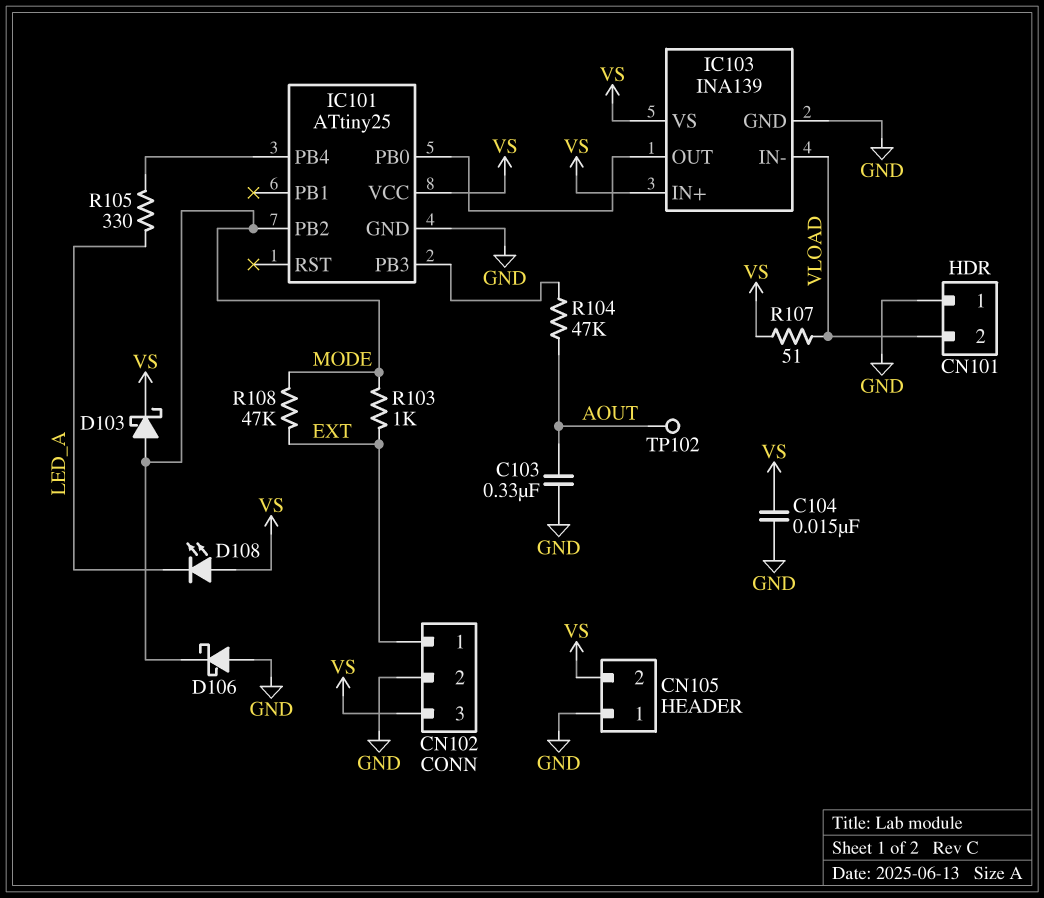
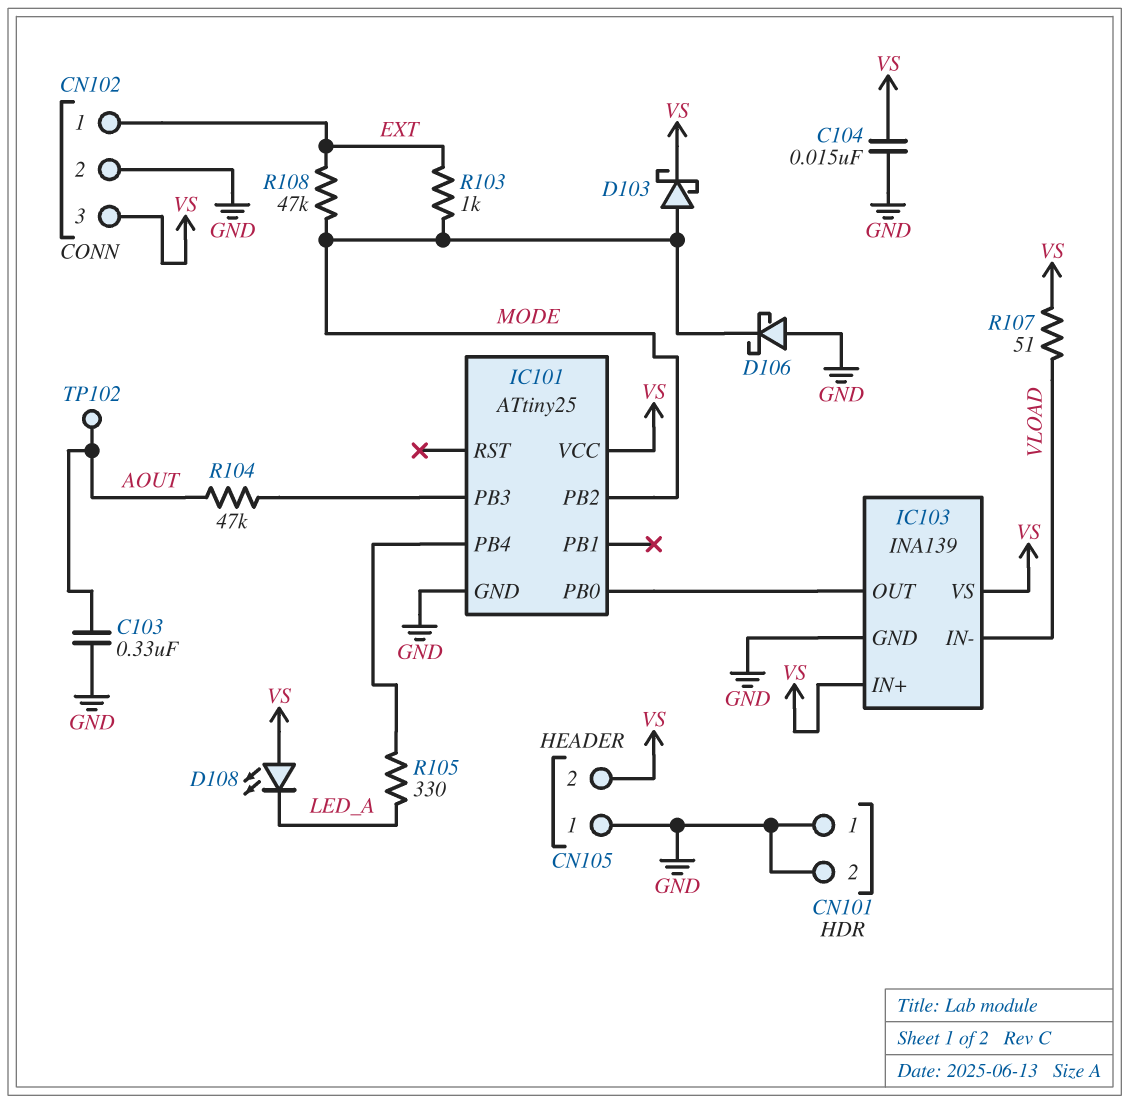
CN101 pin 2: VLOAD -> GND

